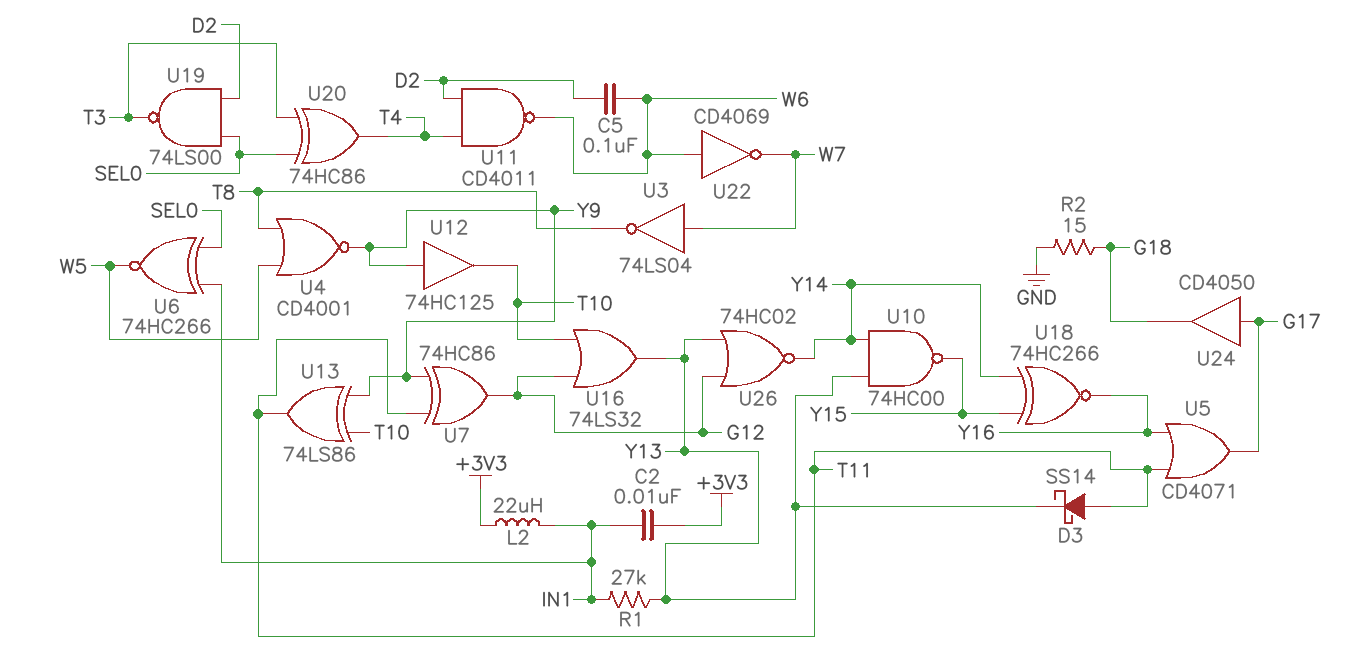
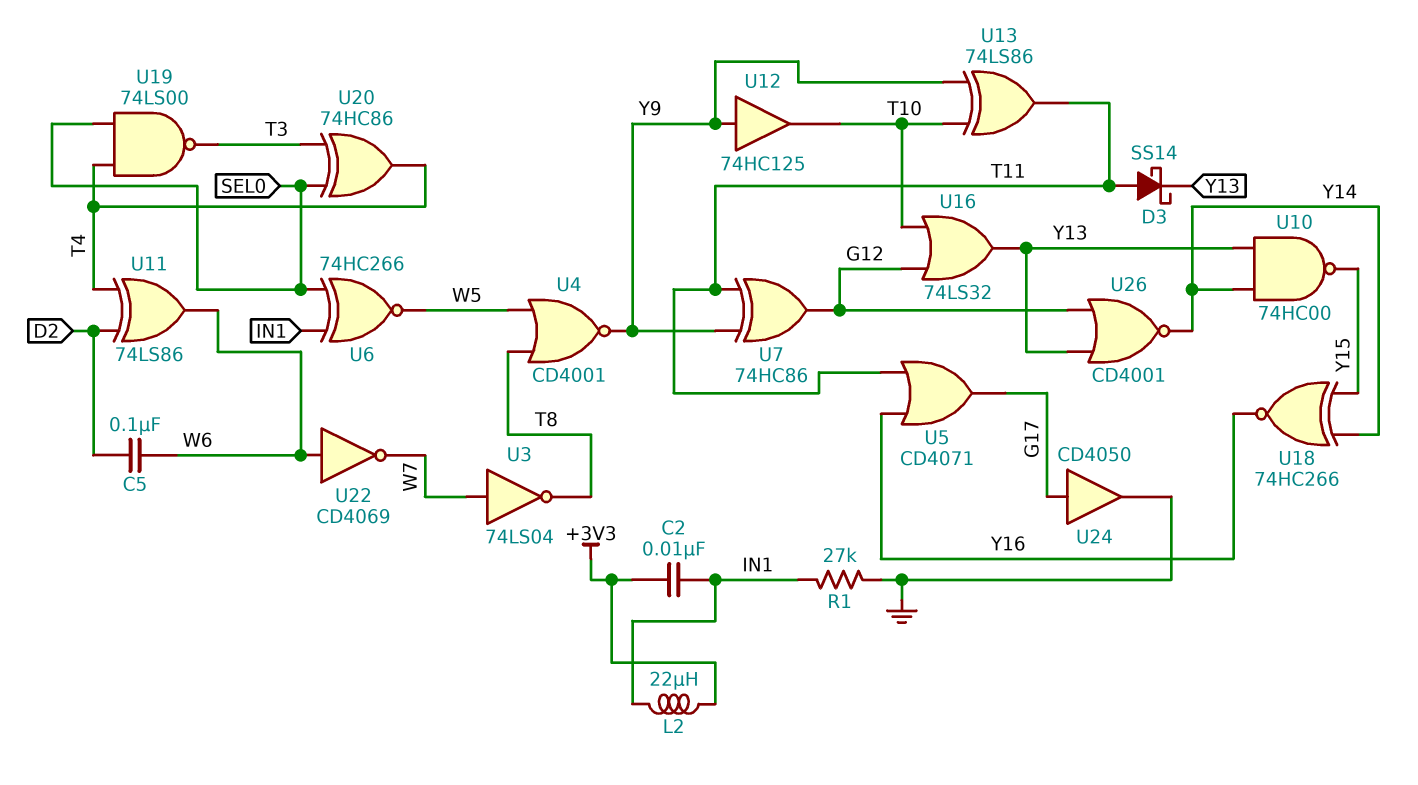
R1: 27k (IN1, Y13) -> 27k (GND, IN1)
R2: 15 (G18, GND) -> none
U11: NAND CD4011 (in D2, in T4, out W6) -> XOR 74LS86 (in D2, in T4, out W6)
U19: NAND 74LS00 (in D2, in SEL0, out T3) -> NAND 74LS00 (in SEL0, in T4, out T3)
U24: buffer CD4050 (in G17, out G18) -> buffer CD4050 (in G17, out GND)
U26: NOR 74HC02 (in G12, in Y13, out Y14) -> NOR CD4001 (in G12, in Y13, out Y14)

